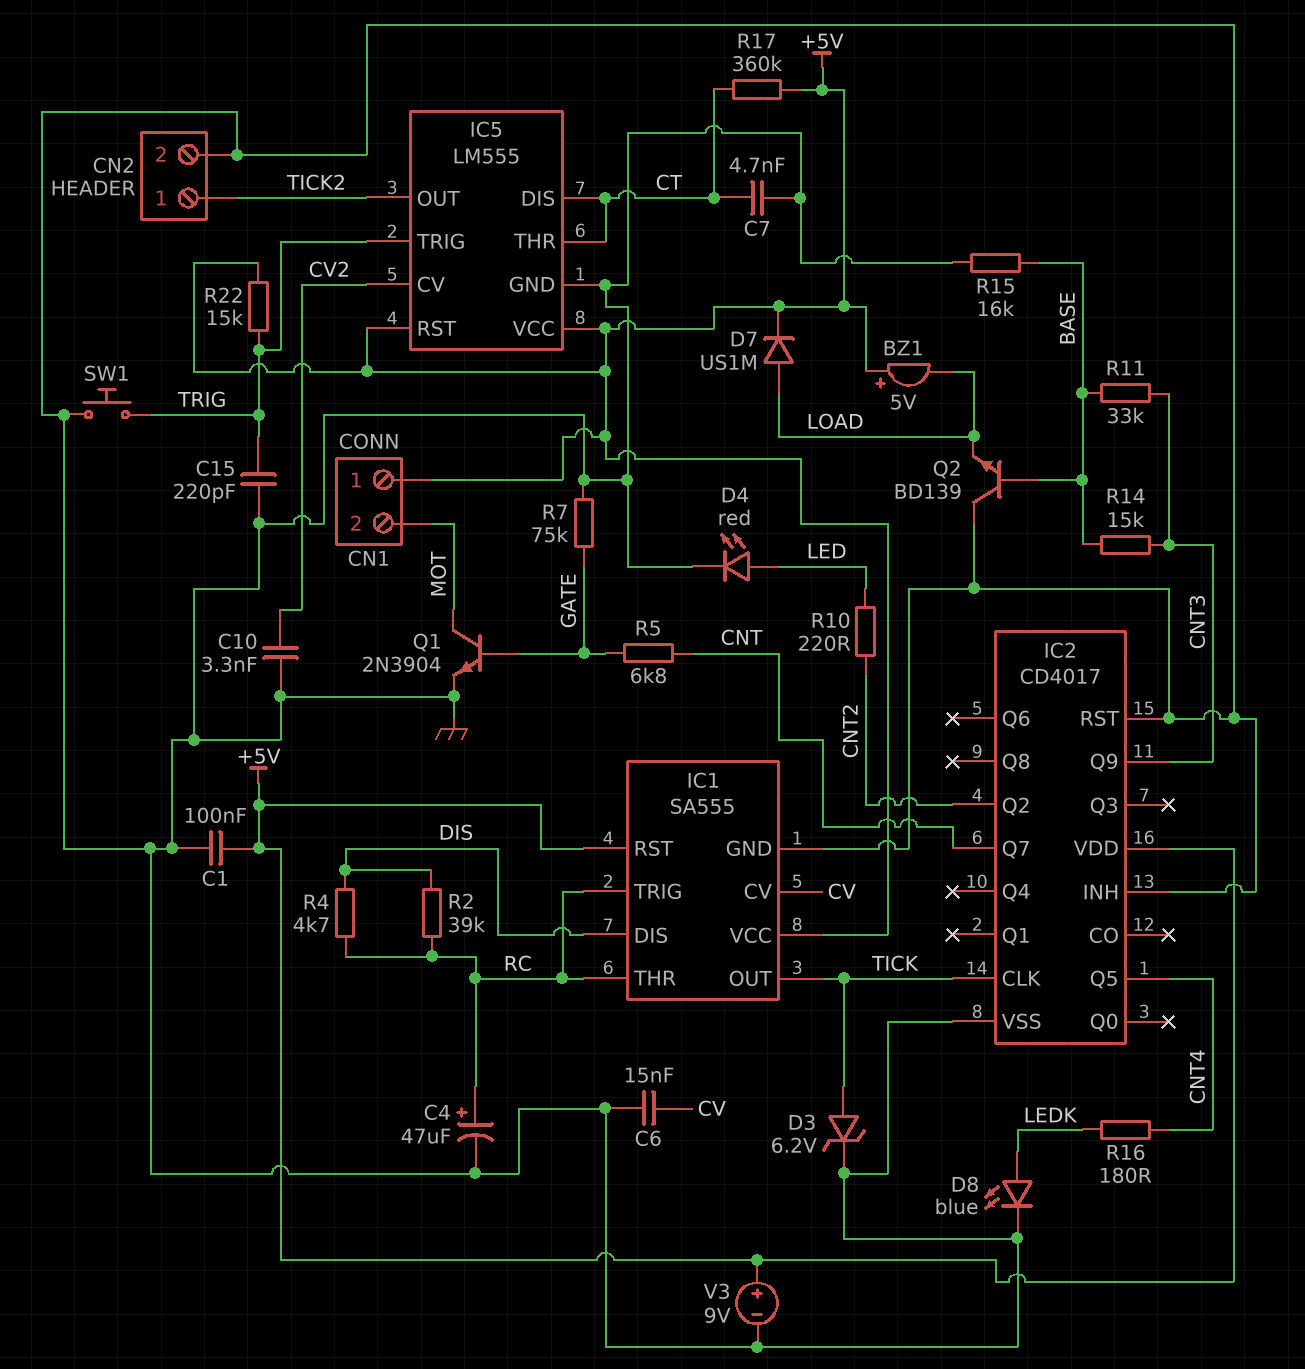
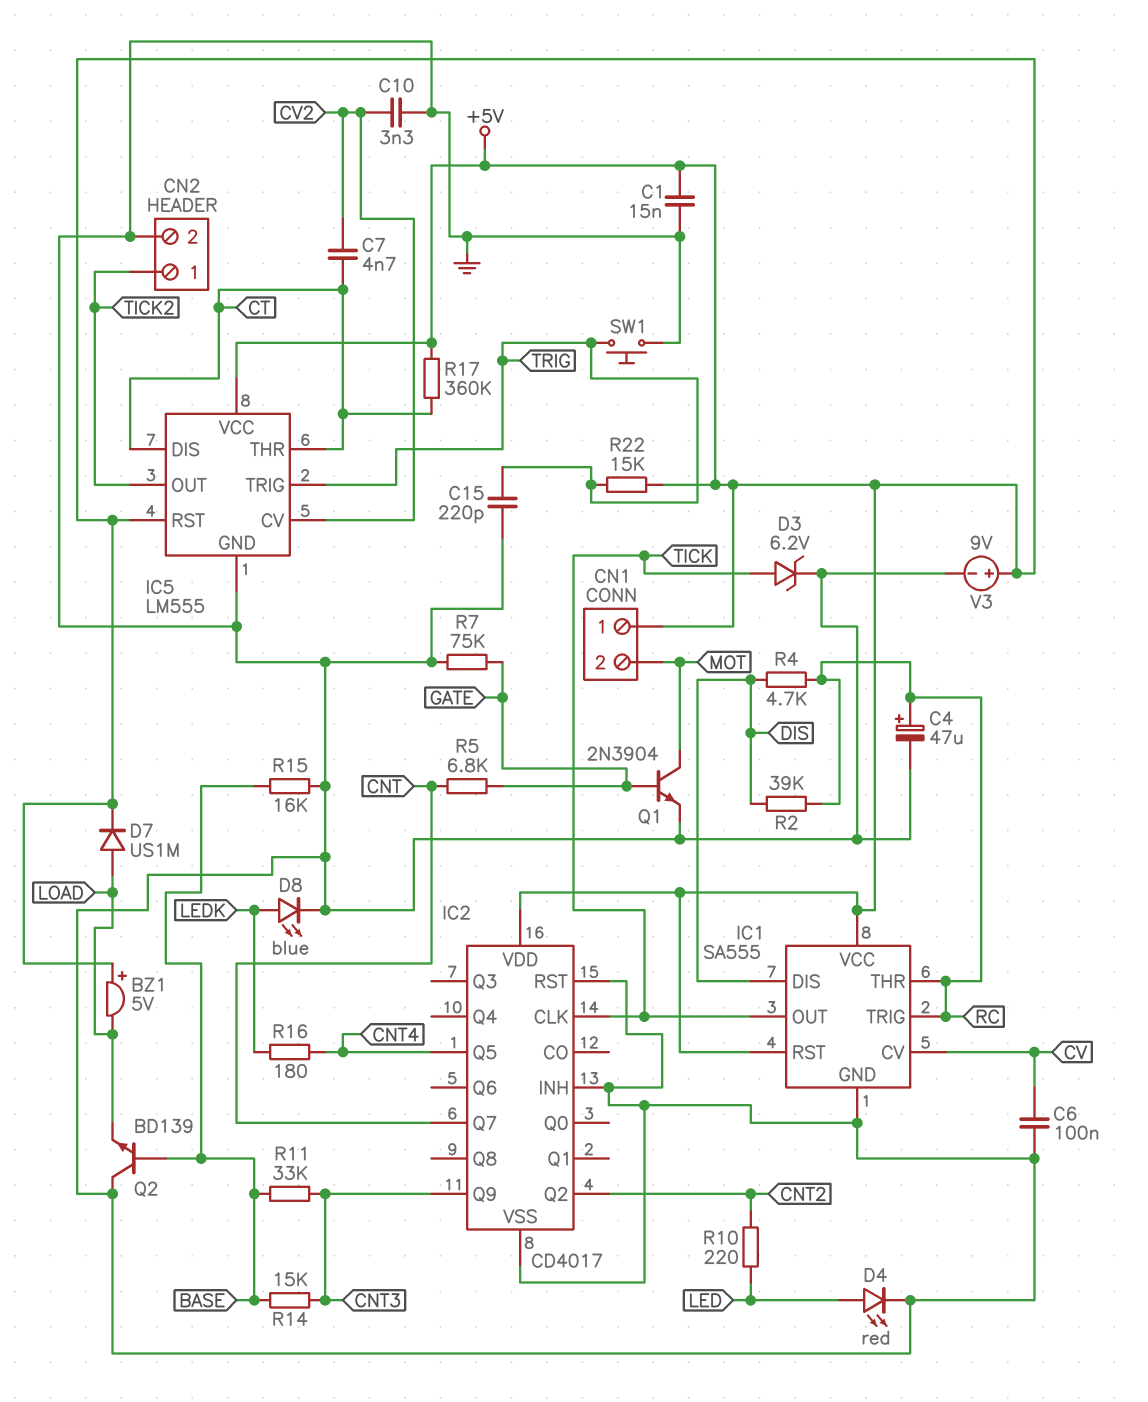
C1: 100nF (+5V, GND) -> 15nF (+5V, GND)
C6: 15nF (CV, GND) -> 100nF (CV, GND)
C7: 4.7nF (CT, GND) -> 4.7nF (CT, CV2)

